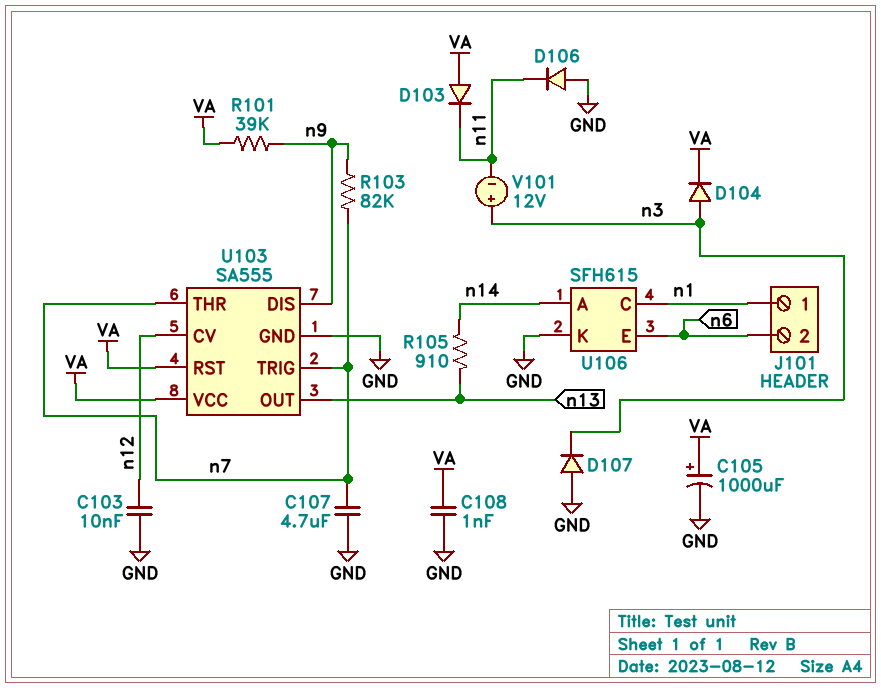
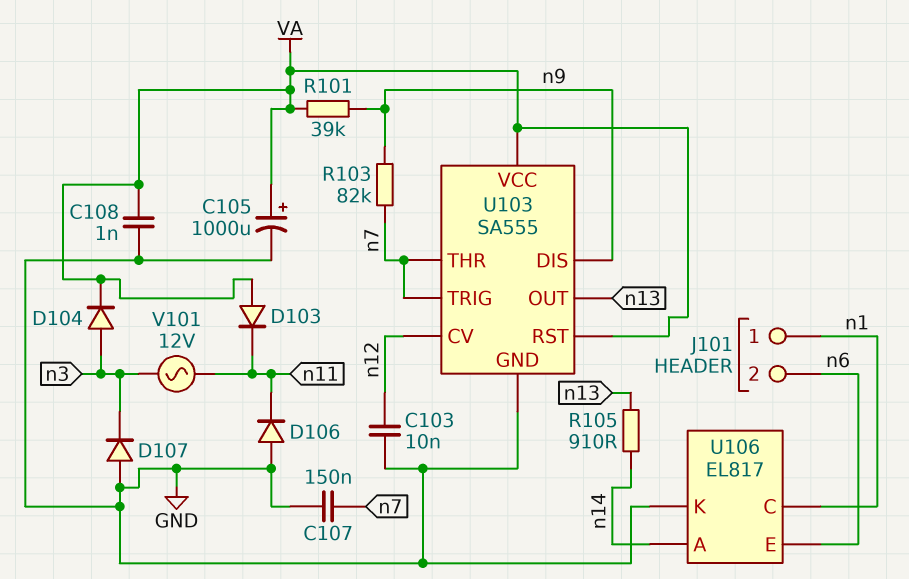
C107: 4.7uF (GND, n7) -> 150nF (GND, n7)
U106: SFH615 -> EL817
V101: 12V (plus n3, minus n11) -> AC 12V (n3, n11)

